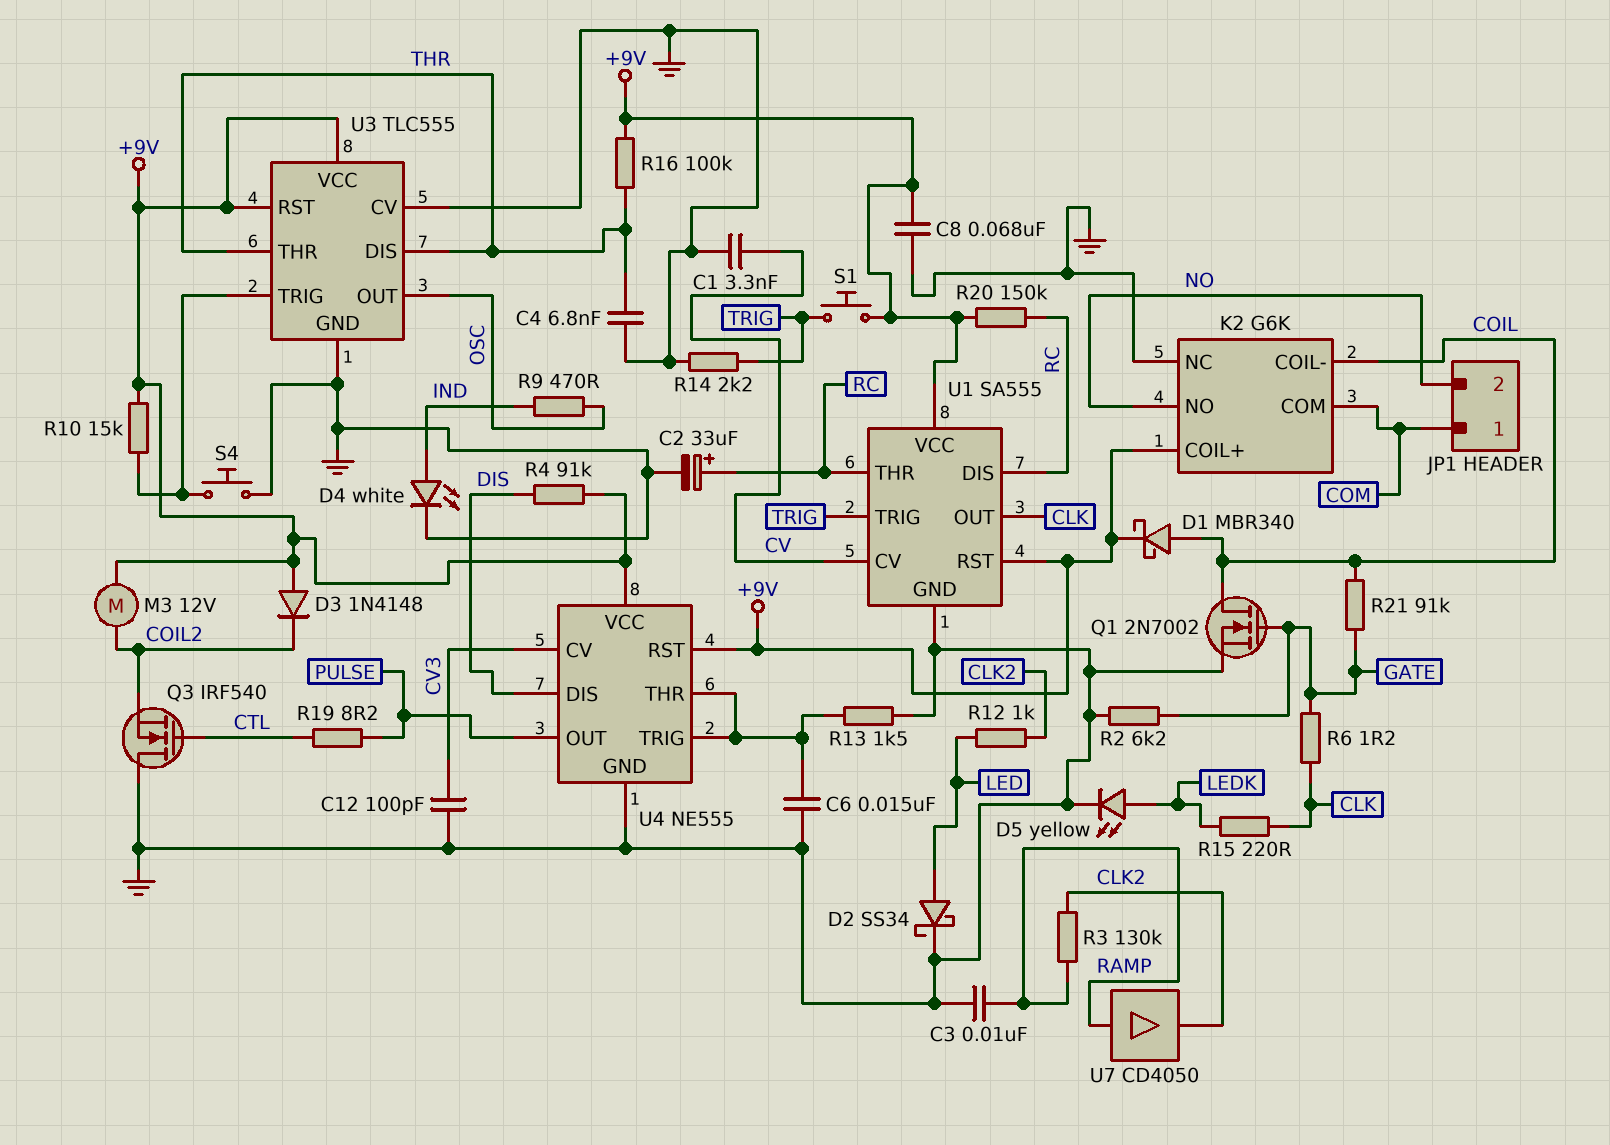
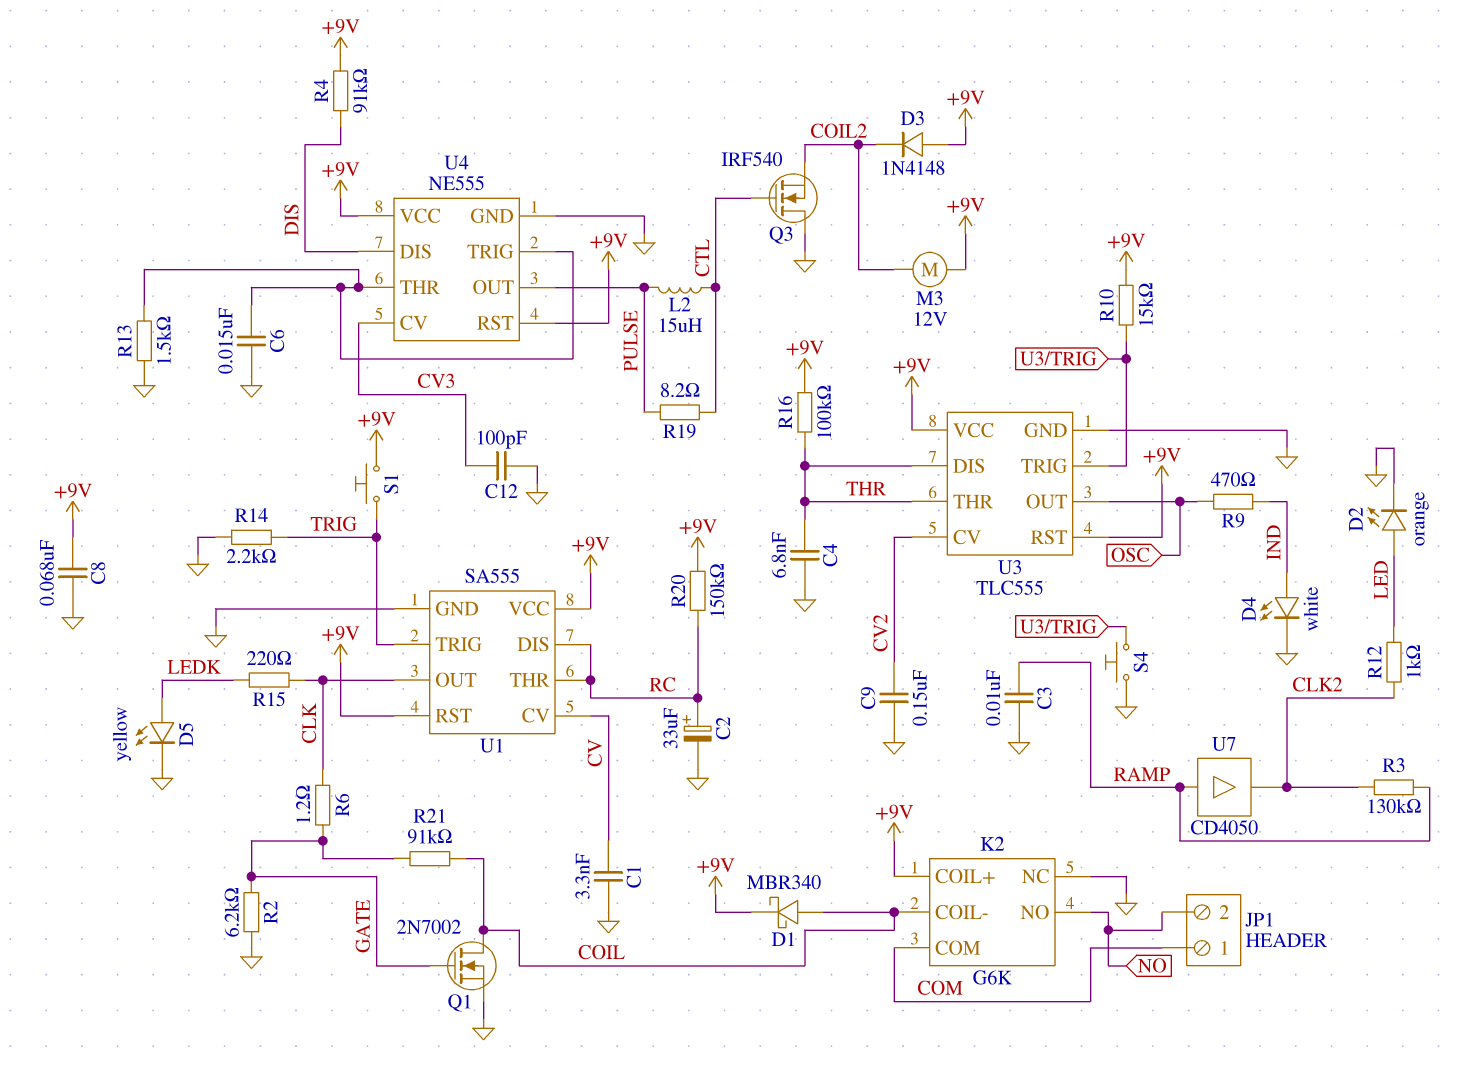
C9: none -> 150nF (CV2, GND)
D2: schottky SS34 (A LED, K GND) -> LED orange (A LED, K GND)
L2: none -> 15uH (CTL, PULSE)
U3 pin CV: GND -> CV2

